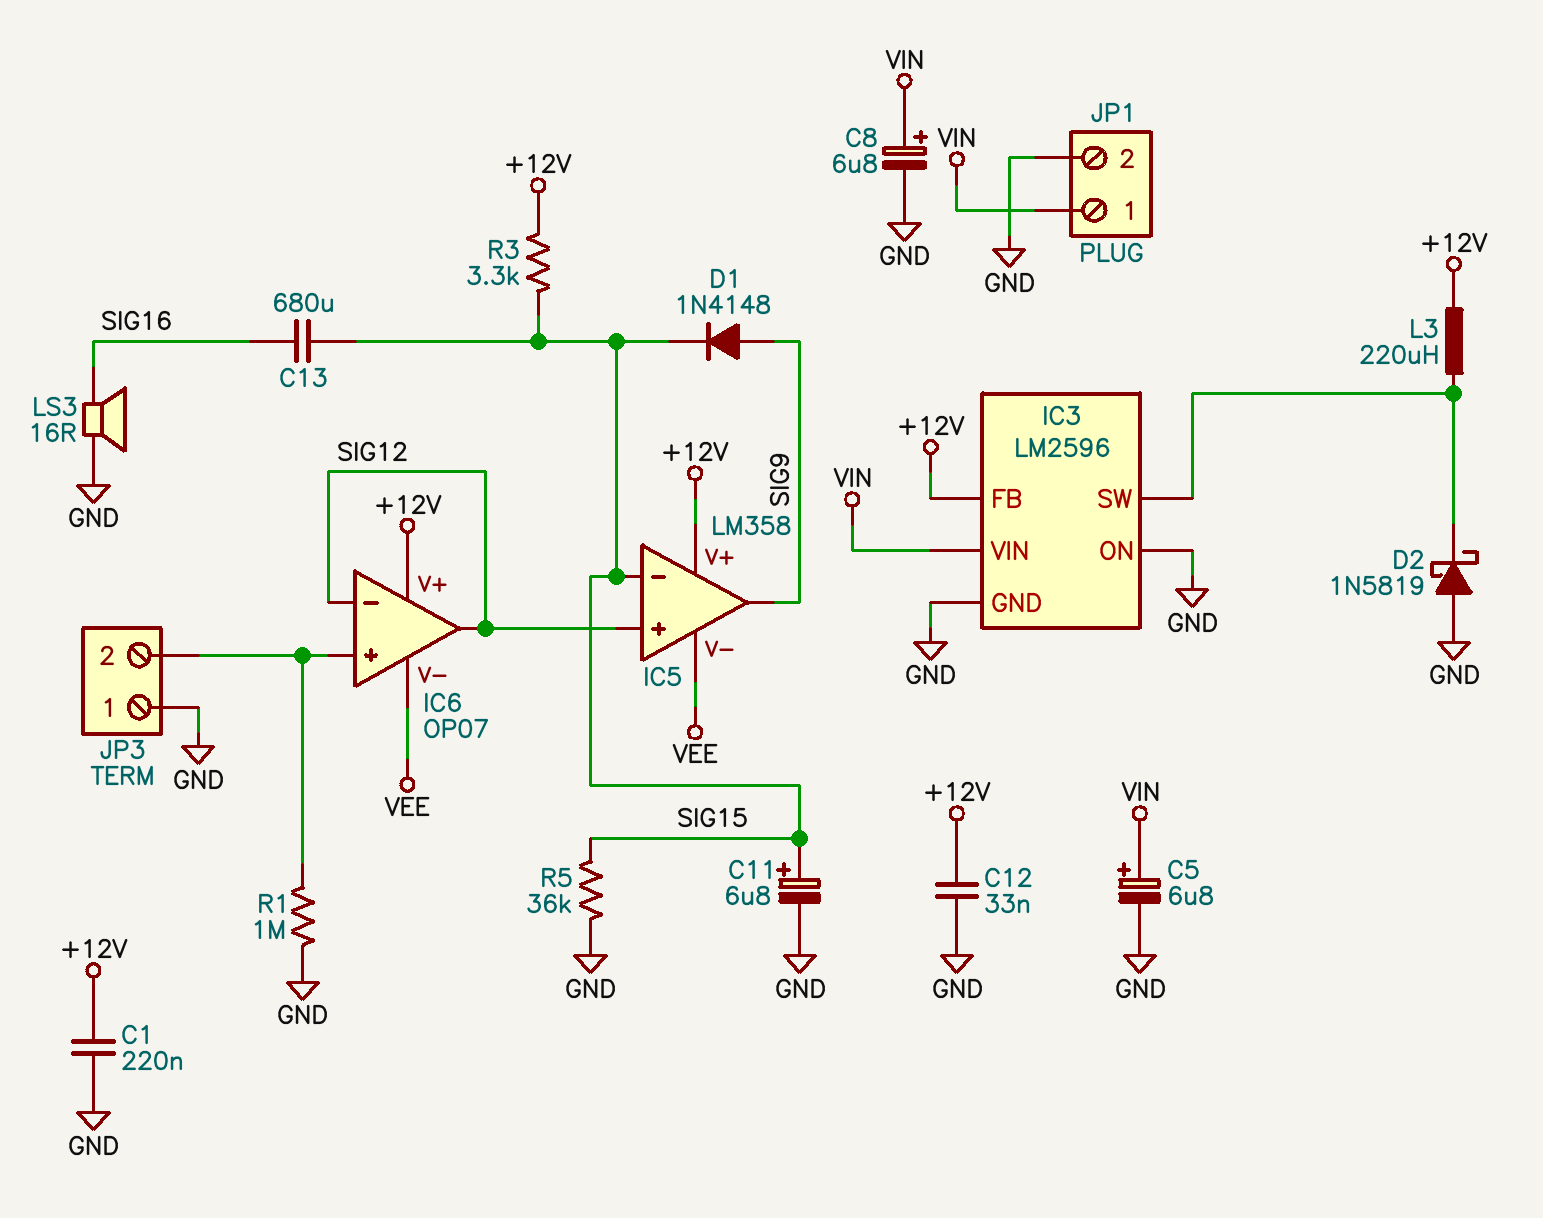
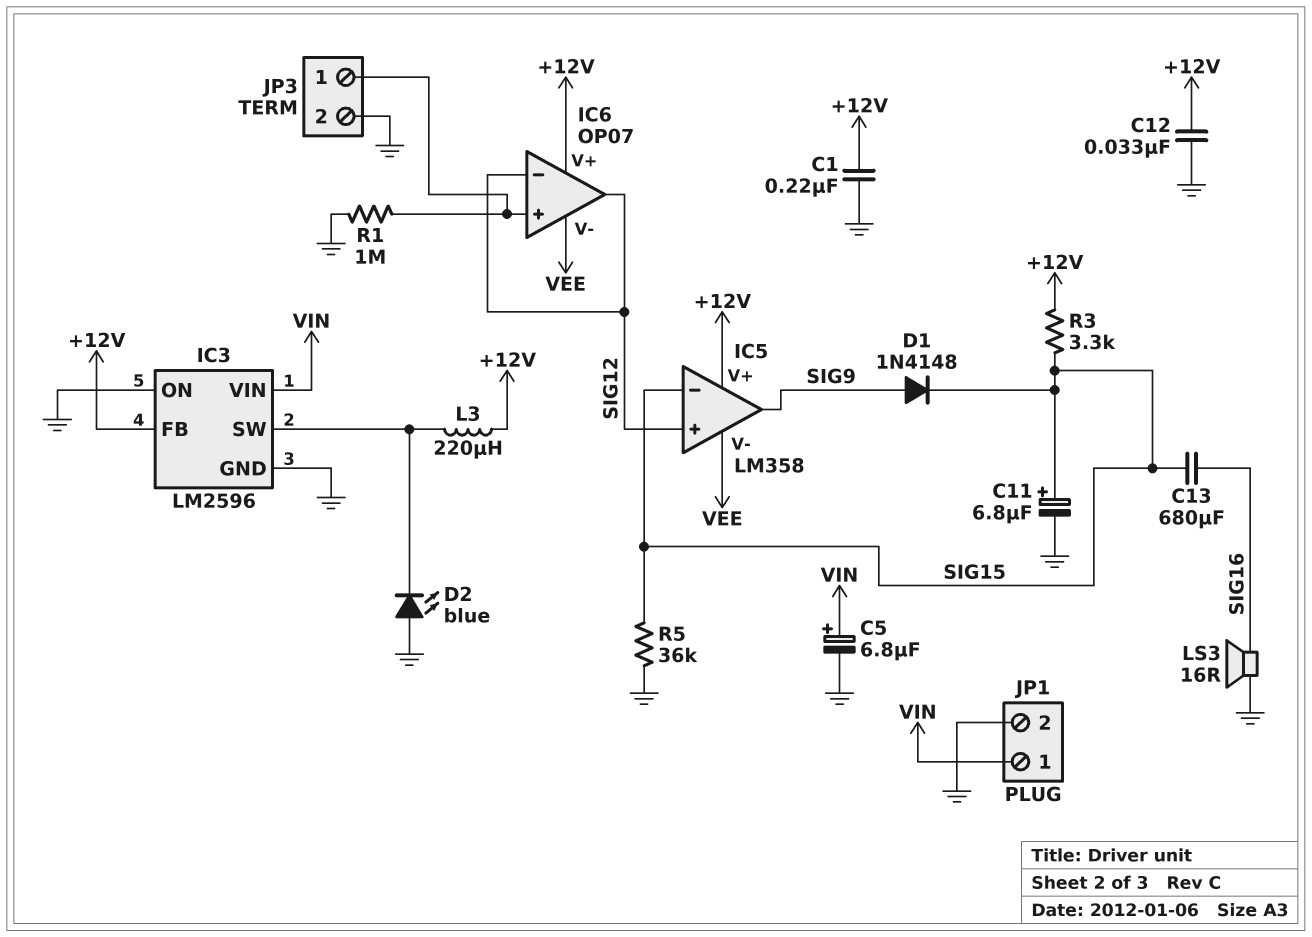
C8: 6.8uF (plus VIN, minus GND) -> none
D2: schottky 1N5819 (A GND, K IC3/SW) -> LED blue (A GND, K IC3/SW)
JP3 pin 1: GND -> IC6/in+
JP3 pin 2: IC6/in+ -> GND

